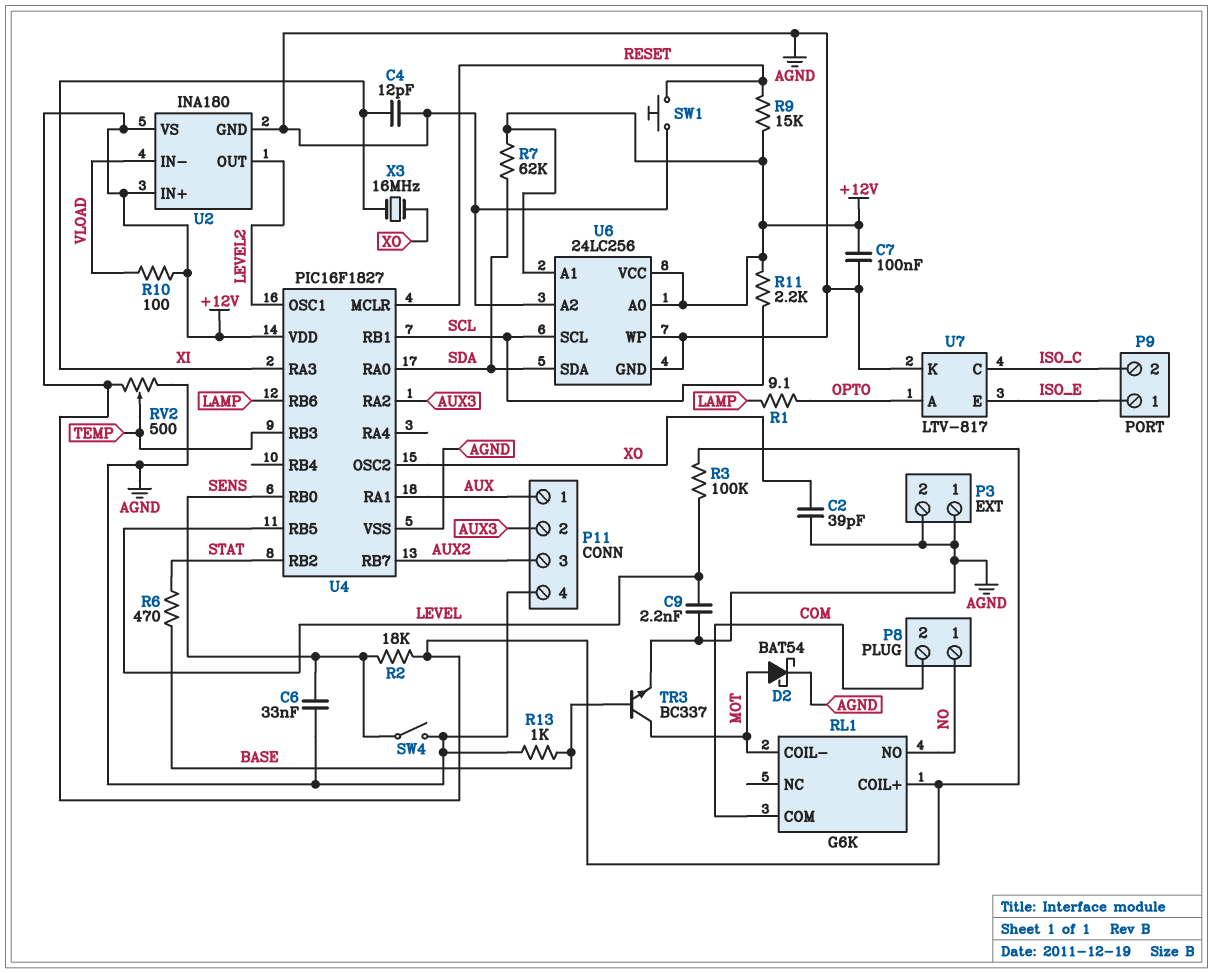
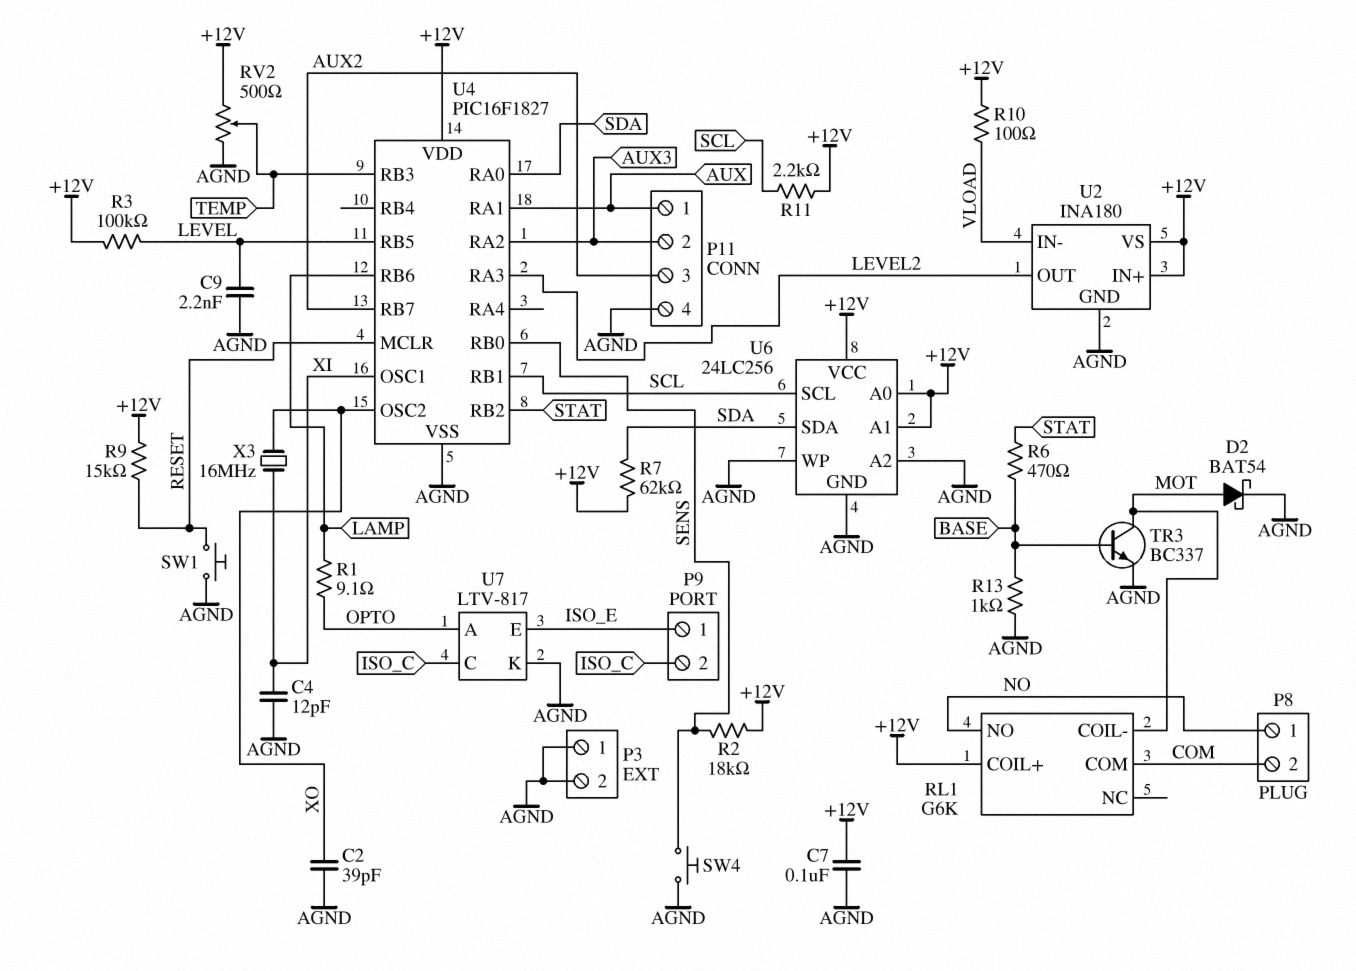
C6: 33nF (AGND, SENS) -> none
SW4: switch (AGND, SENS) -> button (AGND, SENS)
U4 pin OSC1: LEVEL2 -> XI
U4 pin RA3: XI -> LEVEL2

